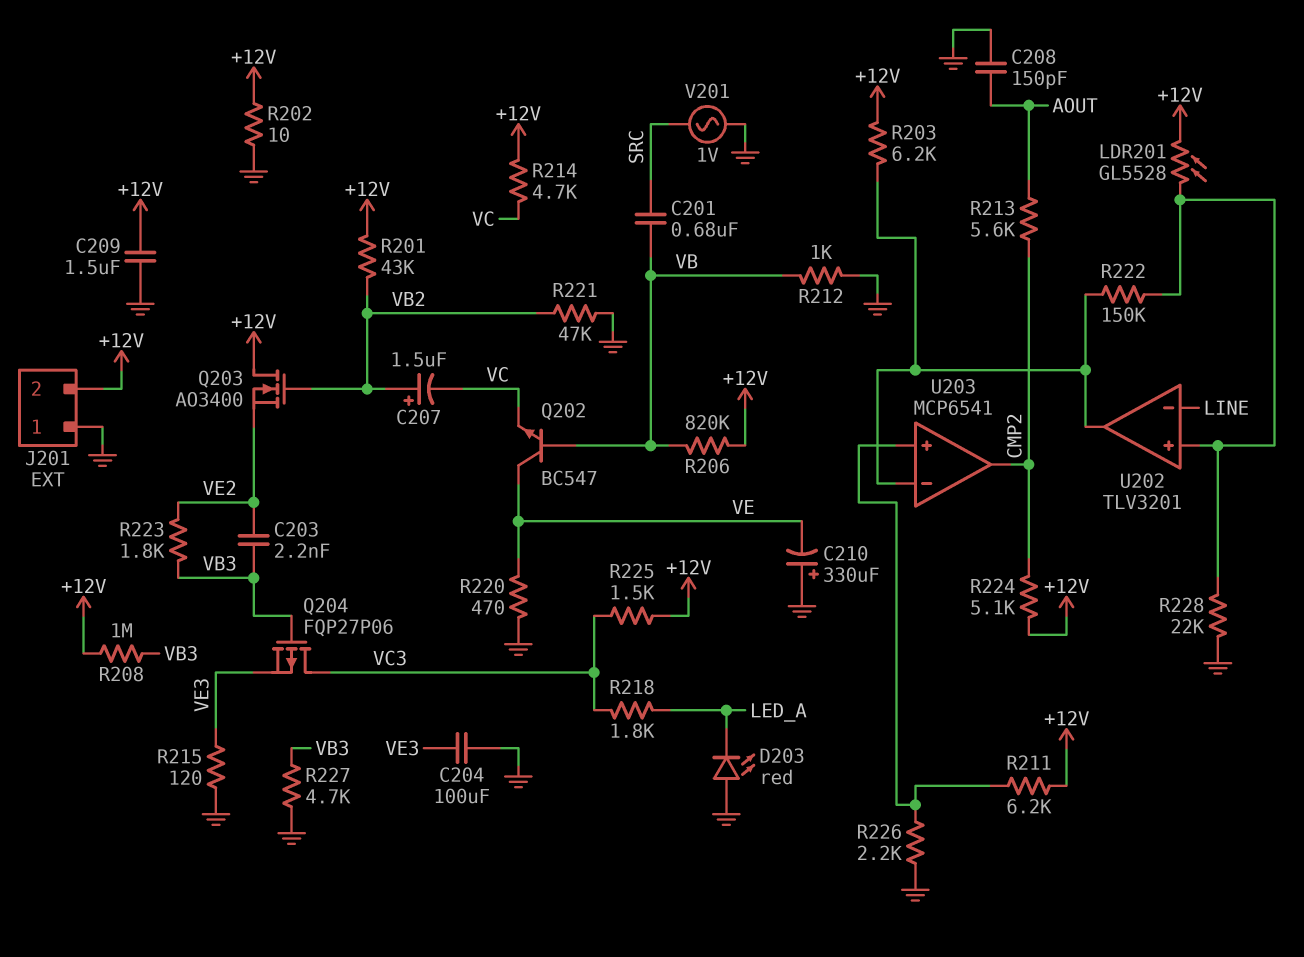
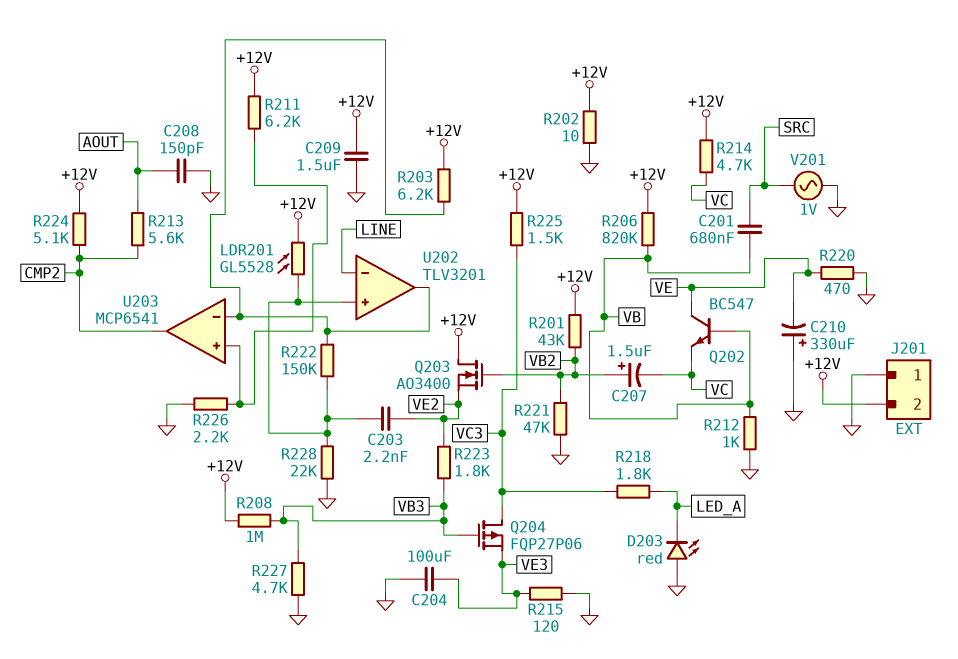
C203: 2.2nF (VB3, VE2) -> 2.2nF (U202/in+, VE2)

